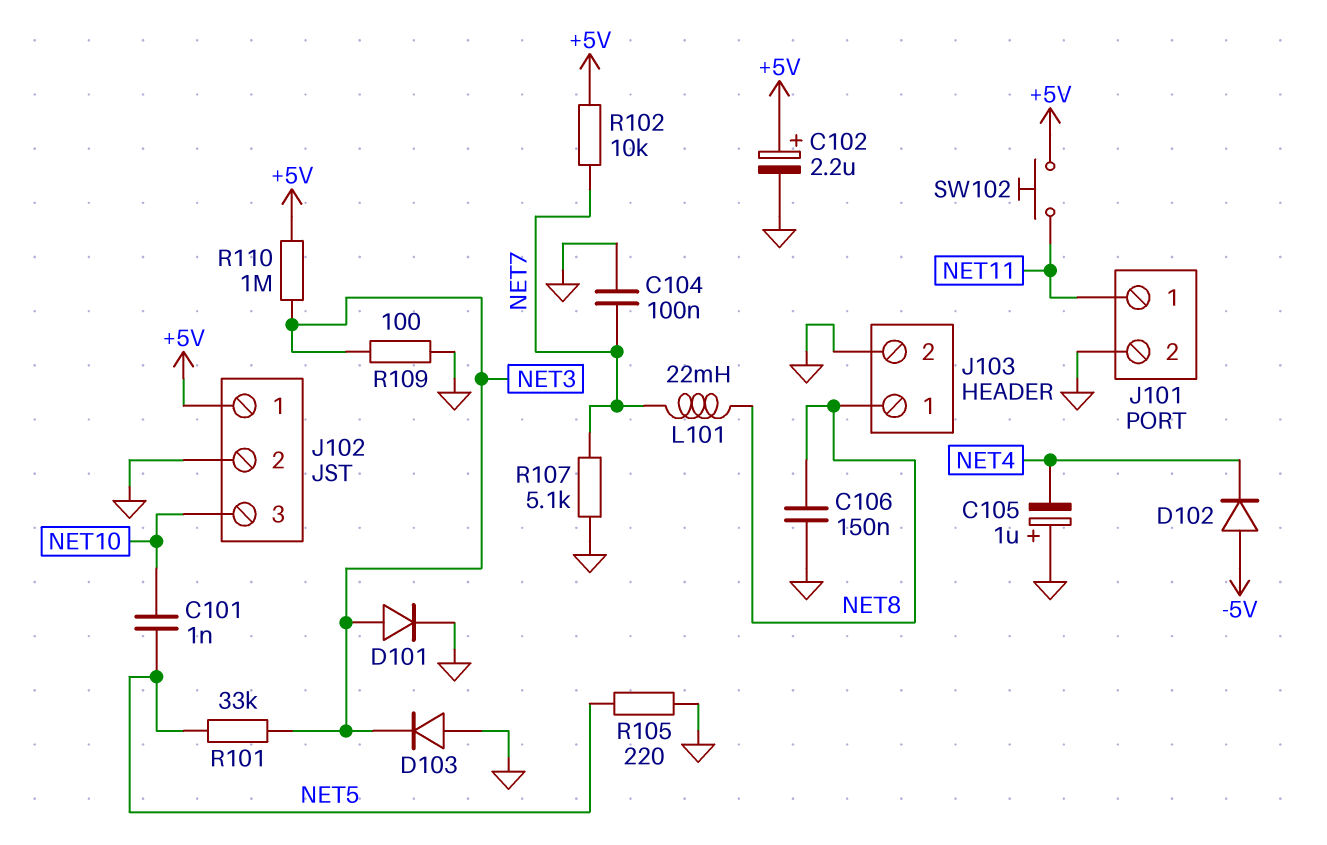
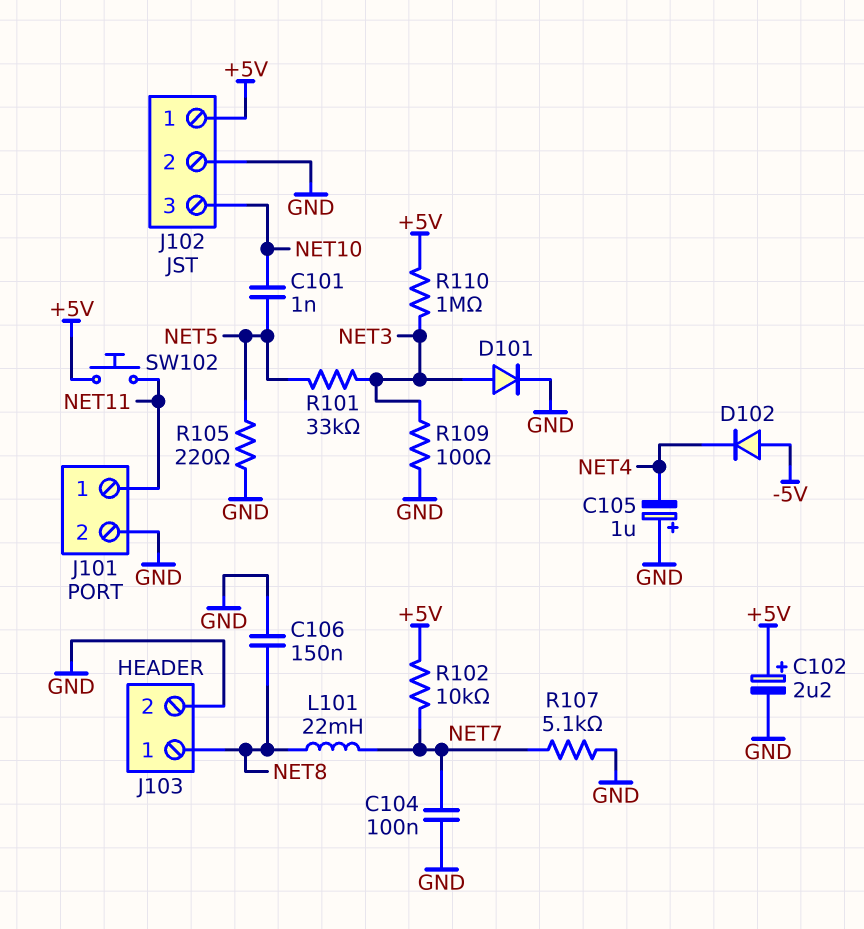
D103: diode (A GND, K NET3) -> none

